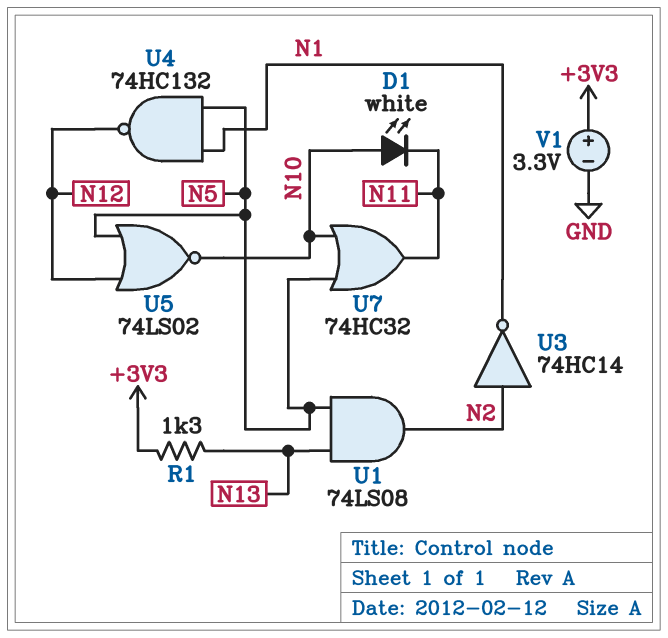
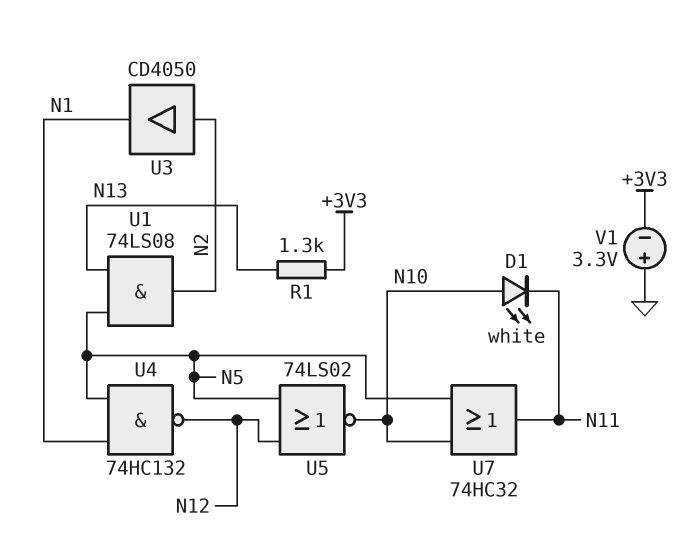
U3: NOT 74HC14 (in N2, out N1) -> buffer CD4050 (in N2, out N1)
V1: 3.3V (plus +3V3, minus GND) -> 3.3V (plus GND, minus +3V3)

